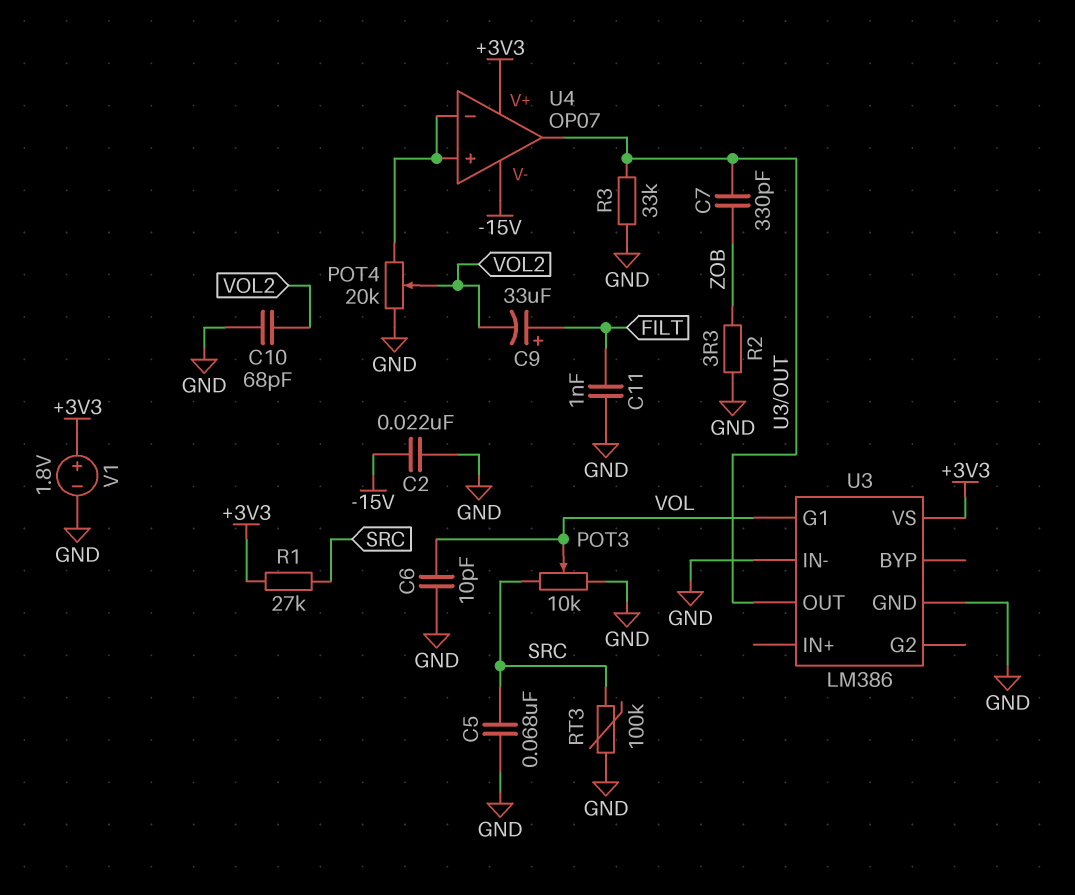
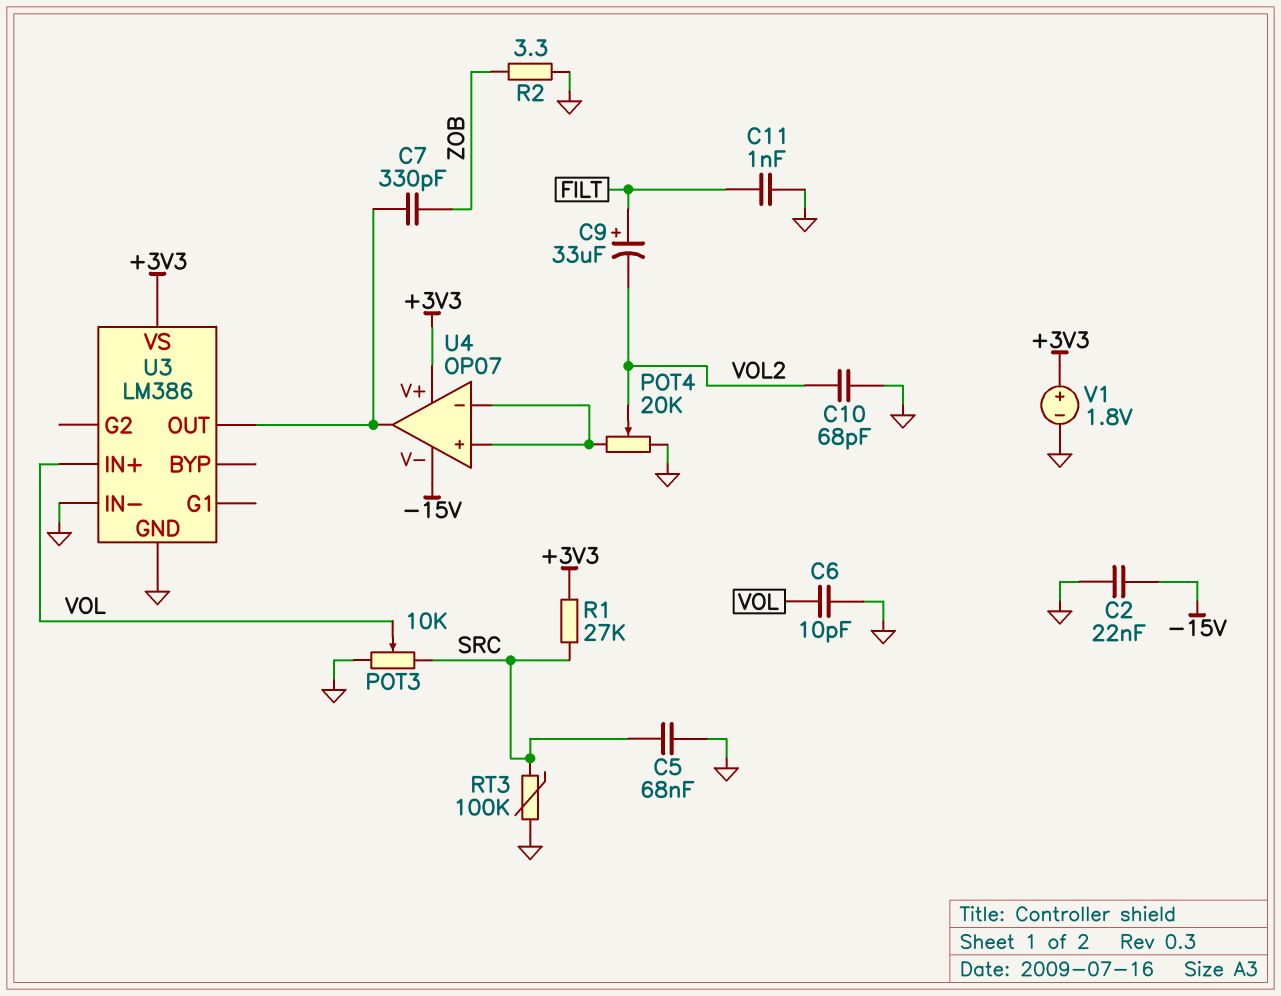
R3: 33k (GND, U3/OUT) -> none
U3 pin G1: VOL -> none
U3 pin IN+: none -> VOL

